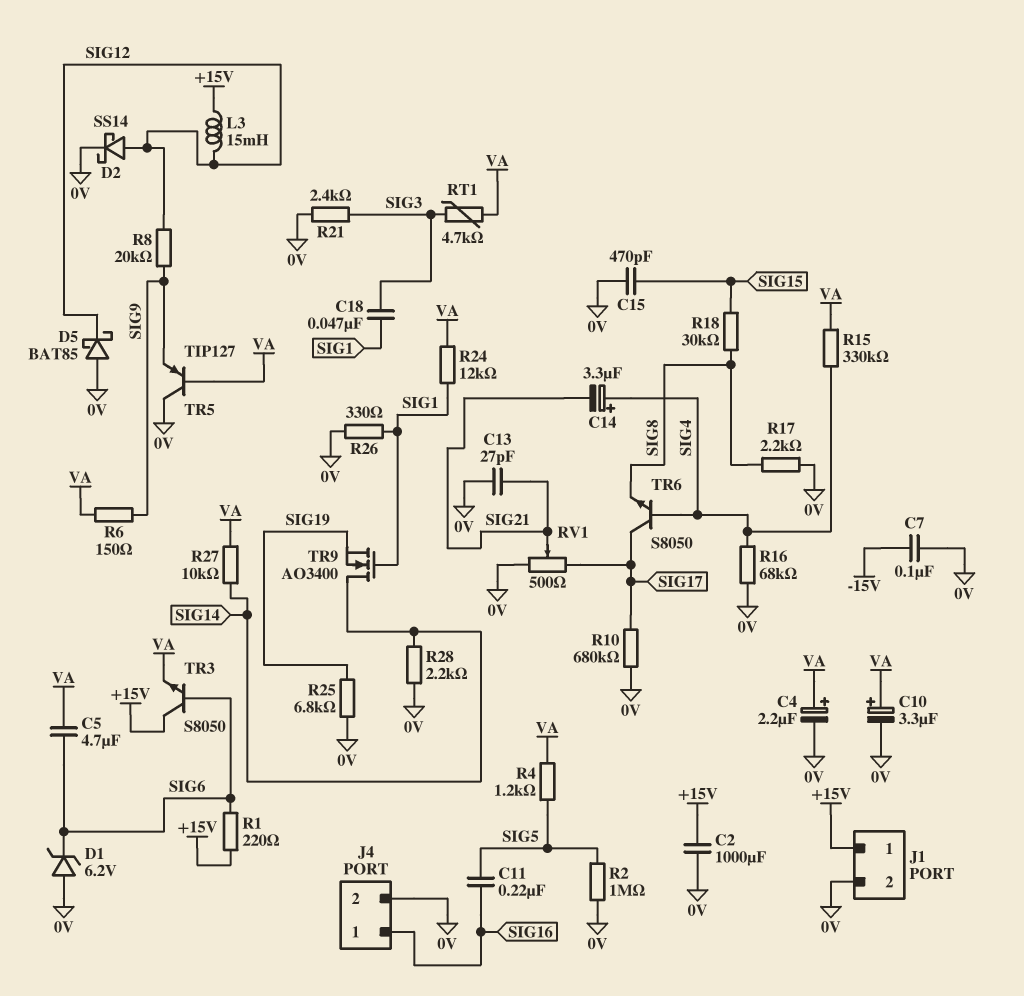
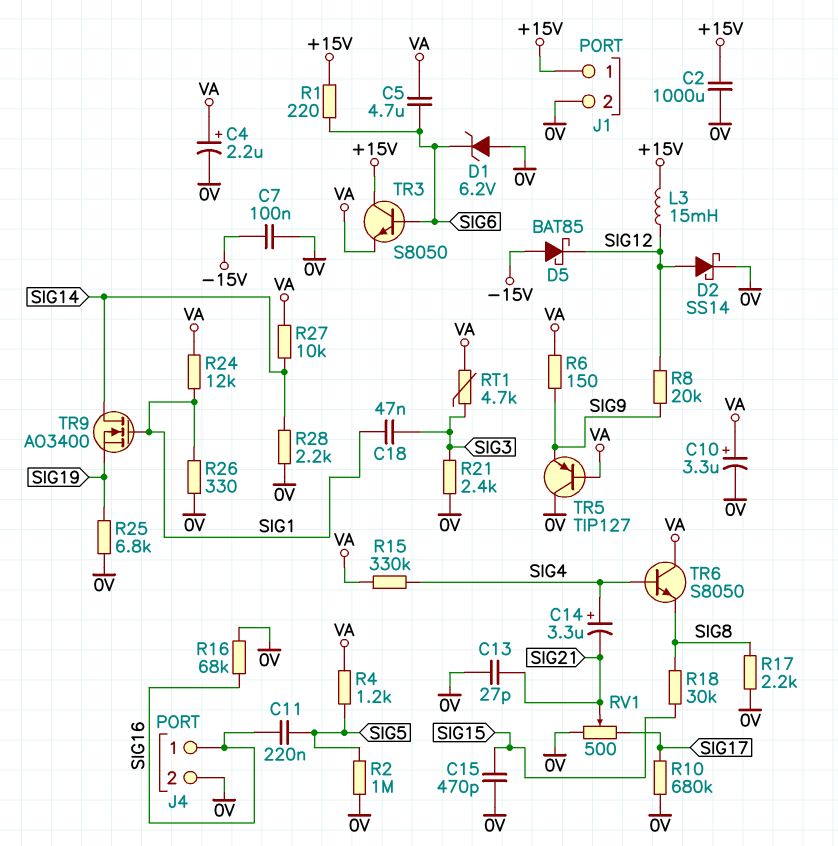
D5: schottky BAT85 (A 0V, K SIG12) -> schottky BAT85 (A -15V, K SIG12)
R16: 68k (0V, SIG4) -> 68k (0V, SIG16)
TR6: NPN S8050 (B SIG4, C SIG17, E SIG8) -> NPN S8050 (B SIG4, C VA, E SIG8)

